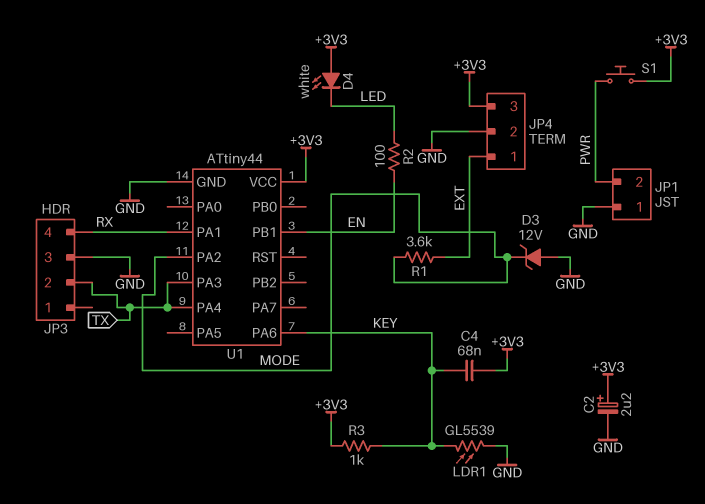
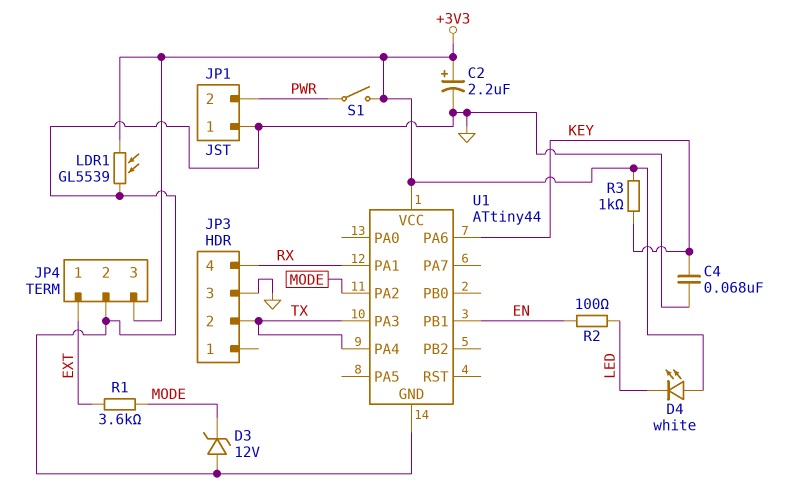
C4: 68nF (+3V3, KEY) -> 68nF (GND, KEY)
LDR1: GL5539 (GND, KEY) -> GL5539 (+3V3, GND)
S1: button (+3V3, PWR) -> switch (+3V3, PWR)

